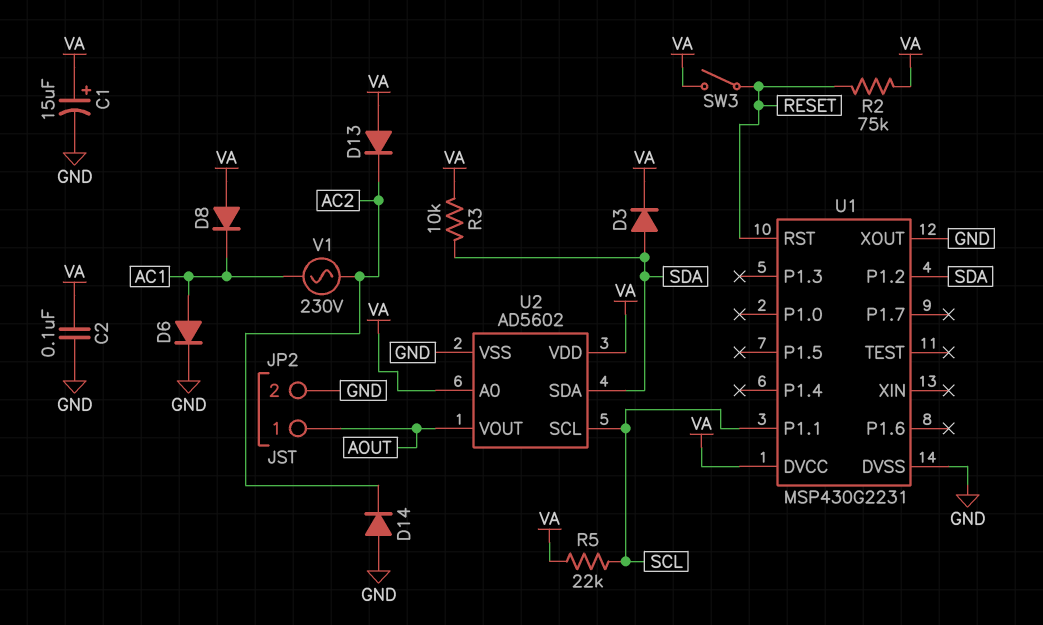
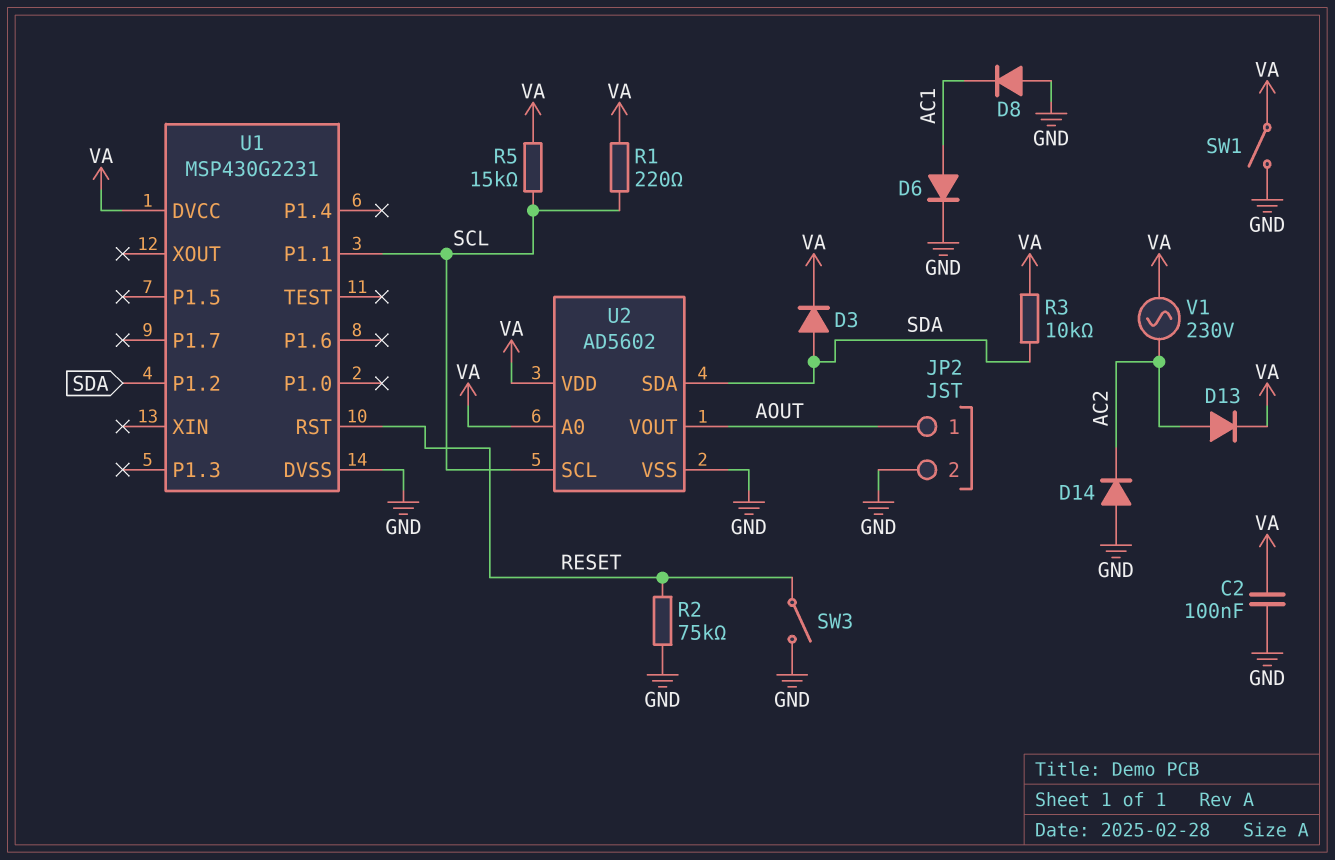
C1: 15uF (plus VA, minus GND) -> none
D8: diode (A VA, K AC1) -> diode (A GND, K AC1)
D13: diode (A VA, K AC2) -> diode (A AC2, K VA)
R1: none -> 220 (SCL, VA)
R2: 75k (RESET, VA) -> 75k (GND, RESET)
R5: 22k (SCL, VA) -> 15k (SCL, VA)
SW1: none -> switch (GND, VA)
SW3: switch (RESET, VA) -> switch (GND, RESET)
U1 pin XOUT: GND -> none
V1: AC 230V (AC1, AC2) -> AC 230V (AC2, VA)

